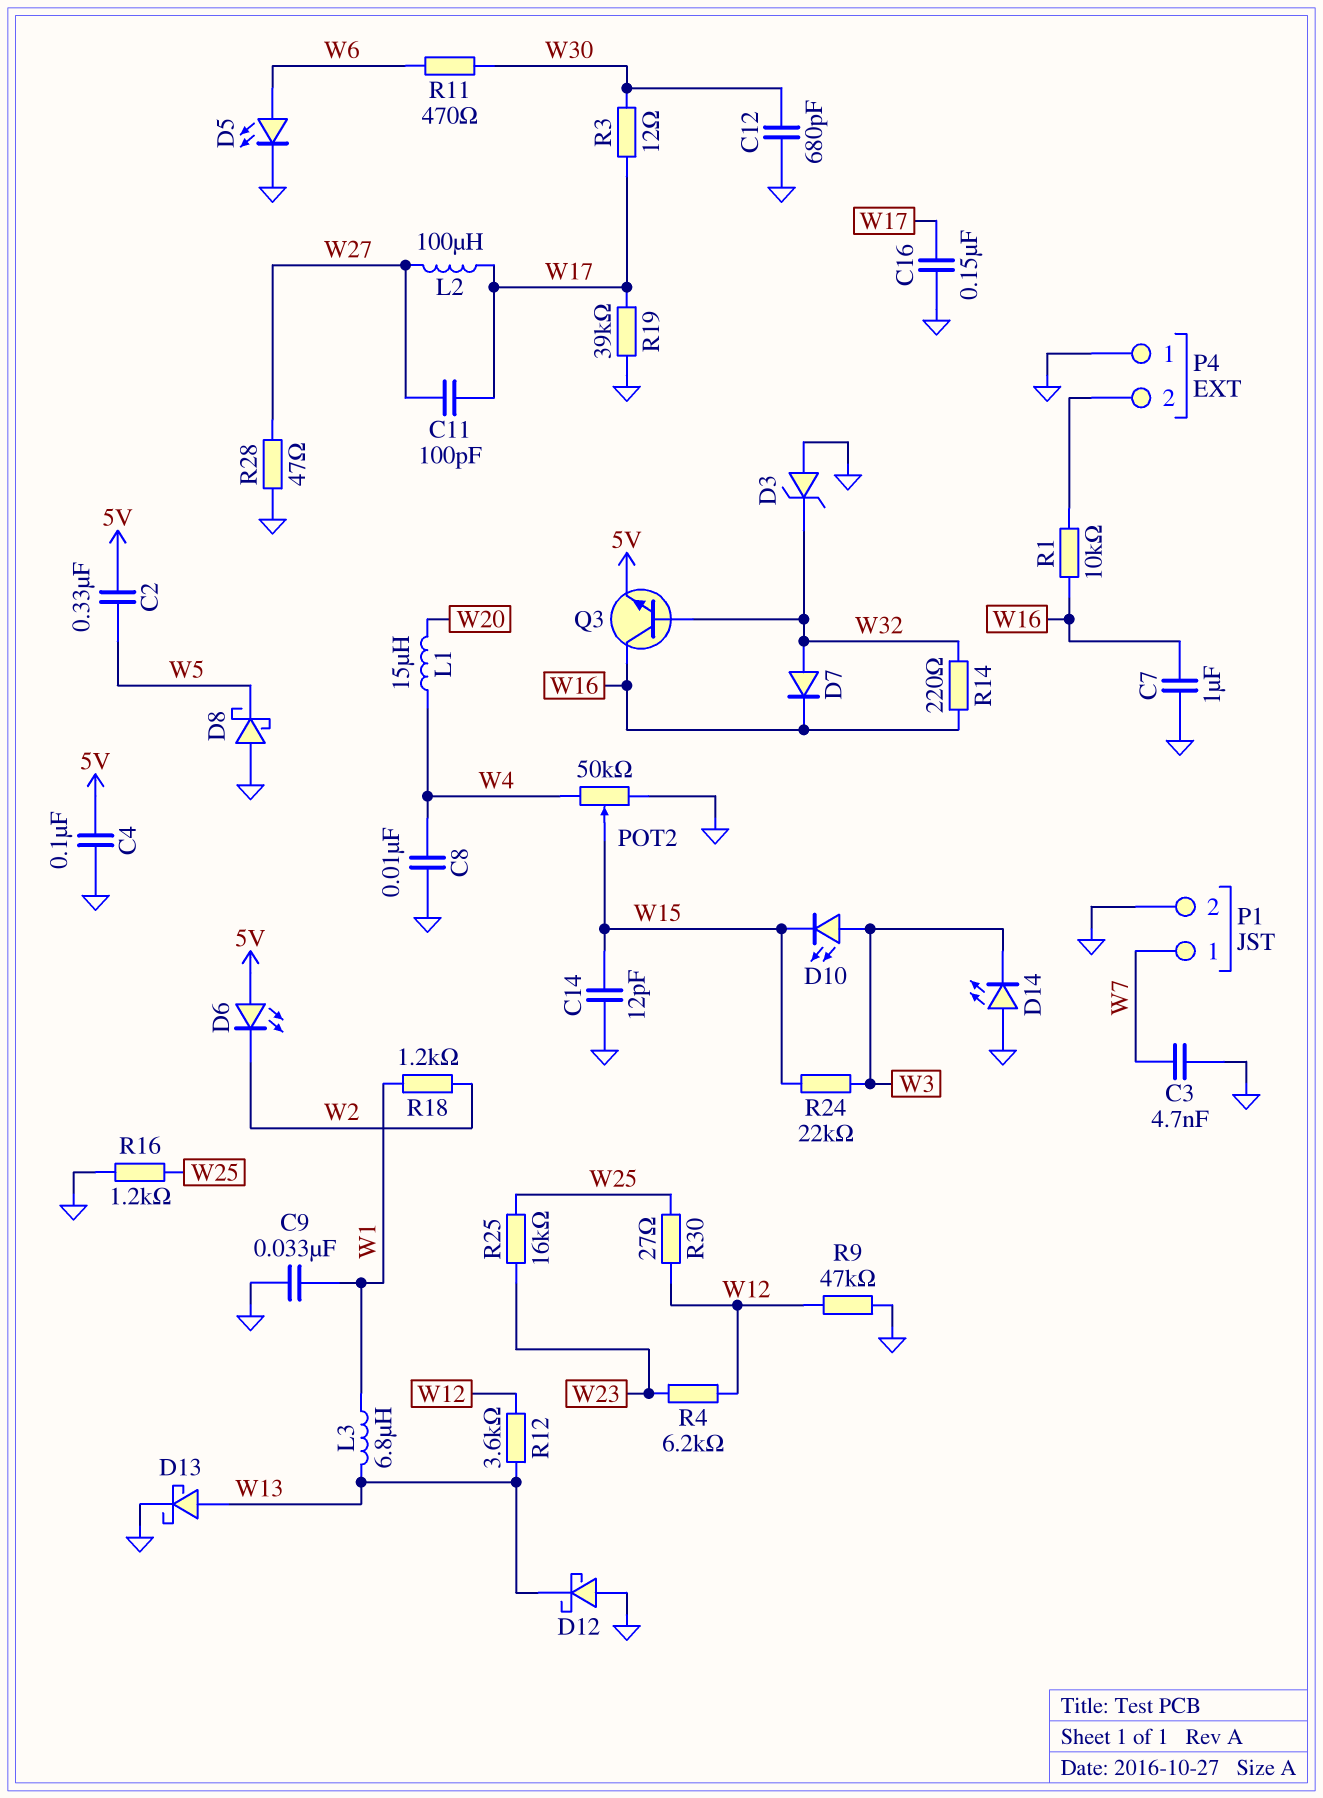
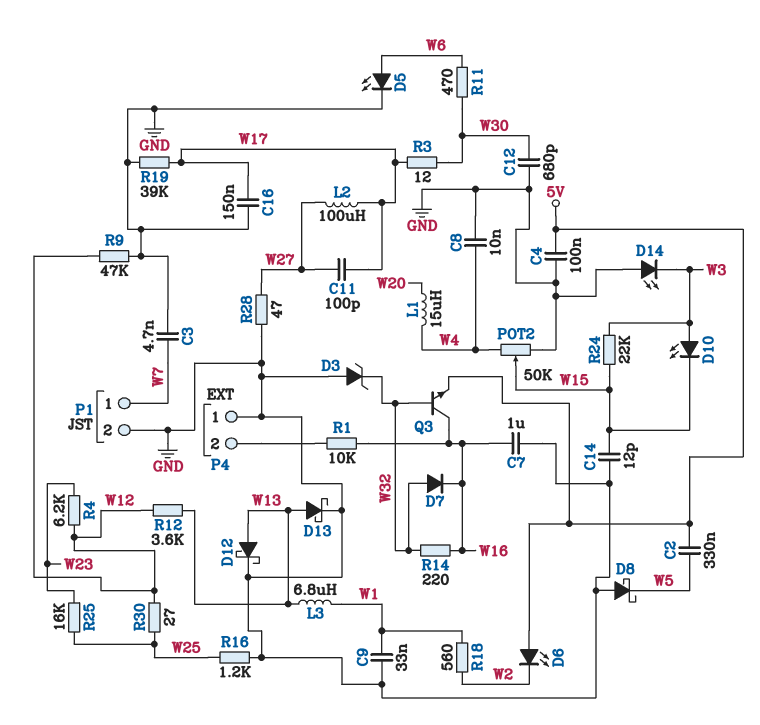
D12: schottky (A GND, K W13) -> schottky (A W13, K GND)
R18: 1.2k (W1, W2) -> 560 (W1, W2)

